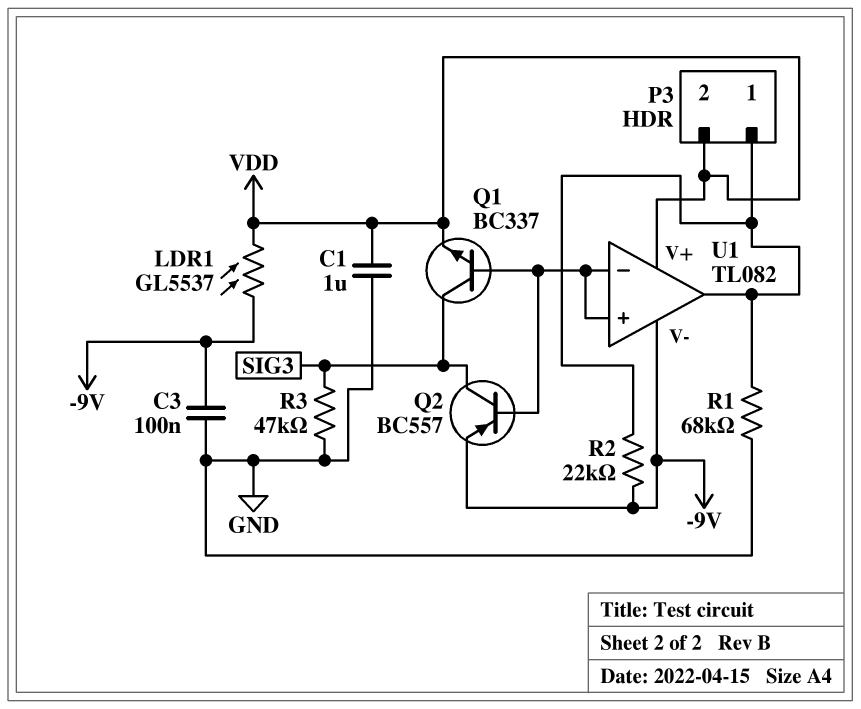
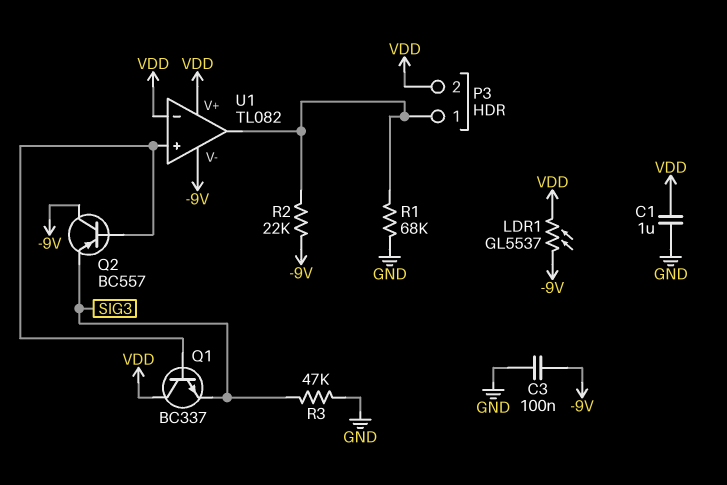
Q1: NPN BC337 (B U1/in+, C SIG3, E VDD) -> NPN BC337 (B U1/in+, C VDD, E SIG3)
Q2: PNP BC557 (B U1/in+, C SIG3, E -9V) -> PNP BC557 (B U1/in+, C -9V, E SIG3)
U1 pin in-: U1/in+ -> VDD

